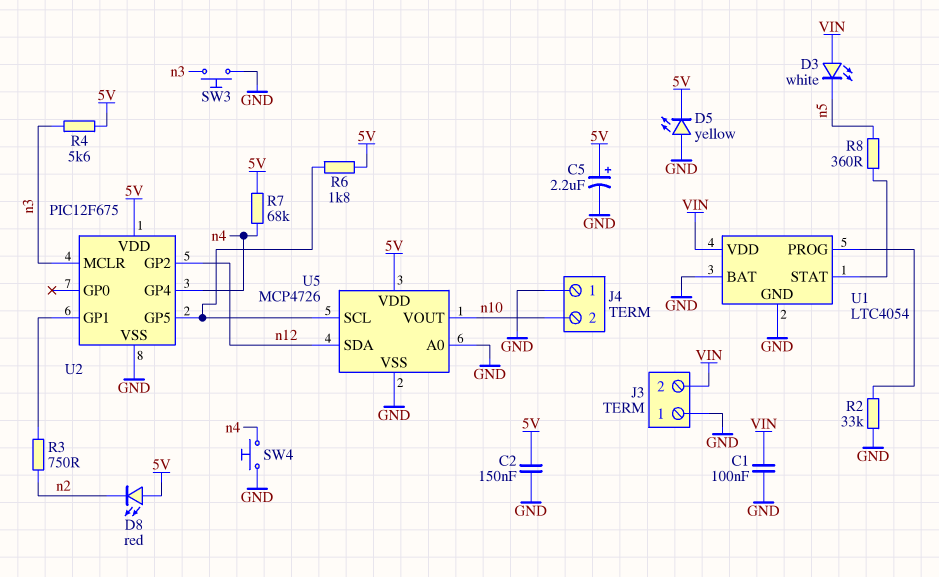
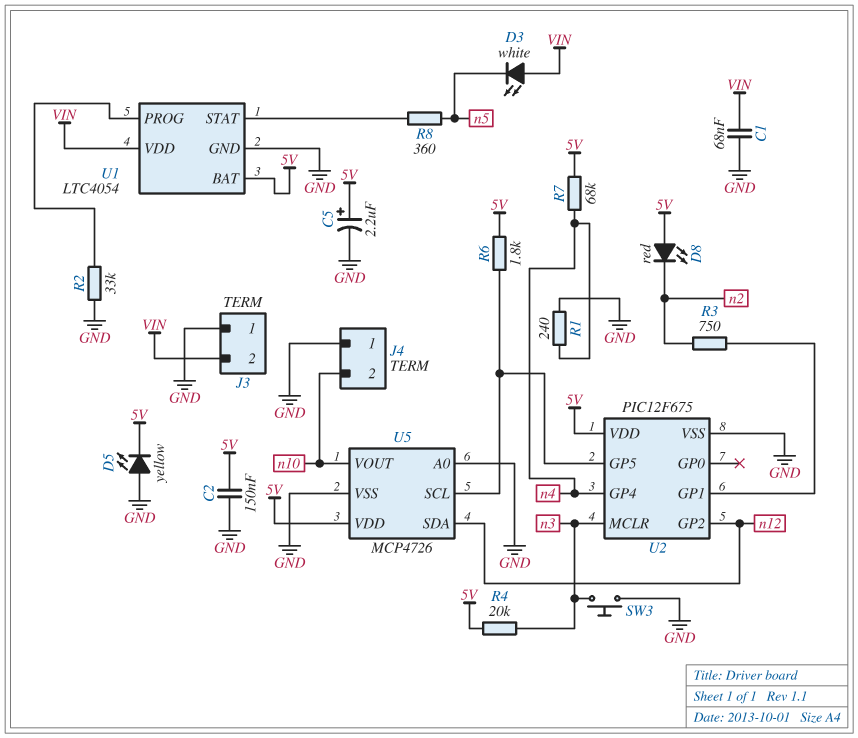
C1: 100nF (GND, VIN) -> 68nF (GND, VIN)
R1: none -> 240 (GND, n4)
R4: 5.6k (5V, n3) -> 20k (5V, n3)
SW4: button (GND, n4) -> none
U1 pin BAT: GND -> 5V

